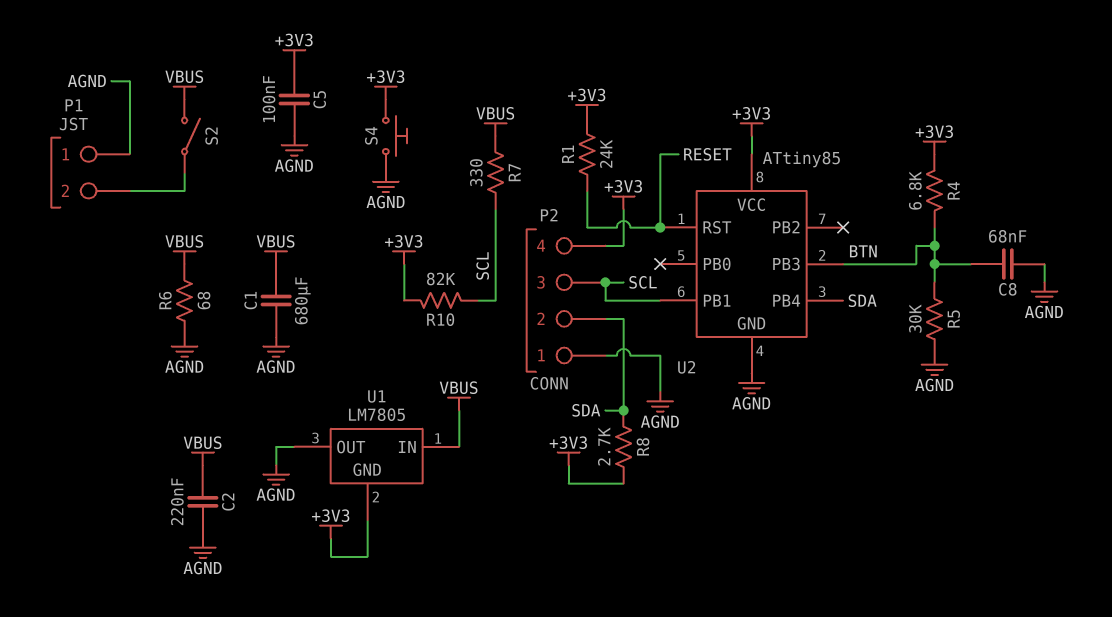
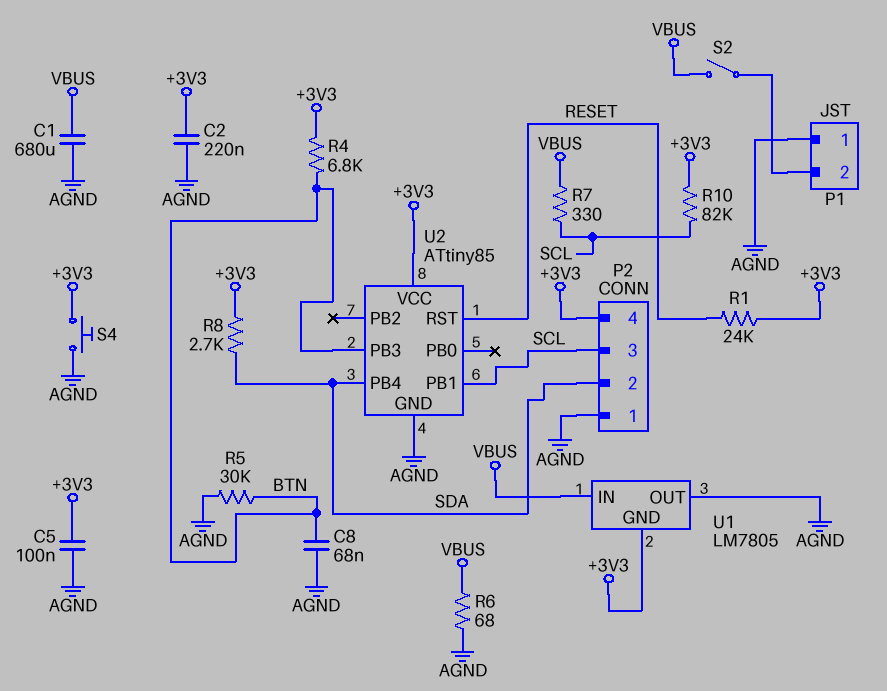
C2: 220nF (AGND, VBUS) -> 220nF (+3V3, AGND)

